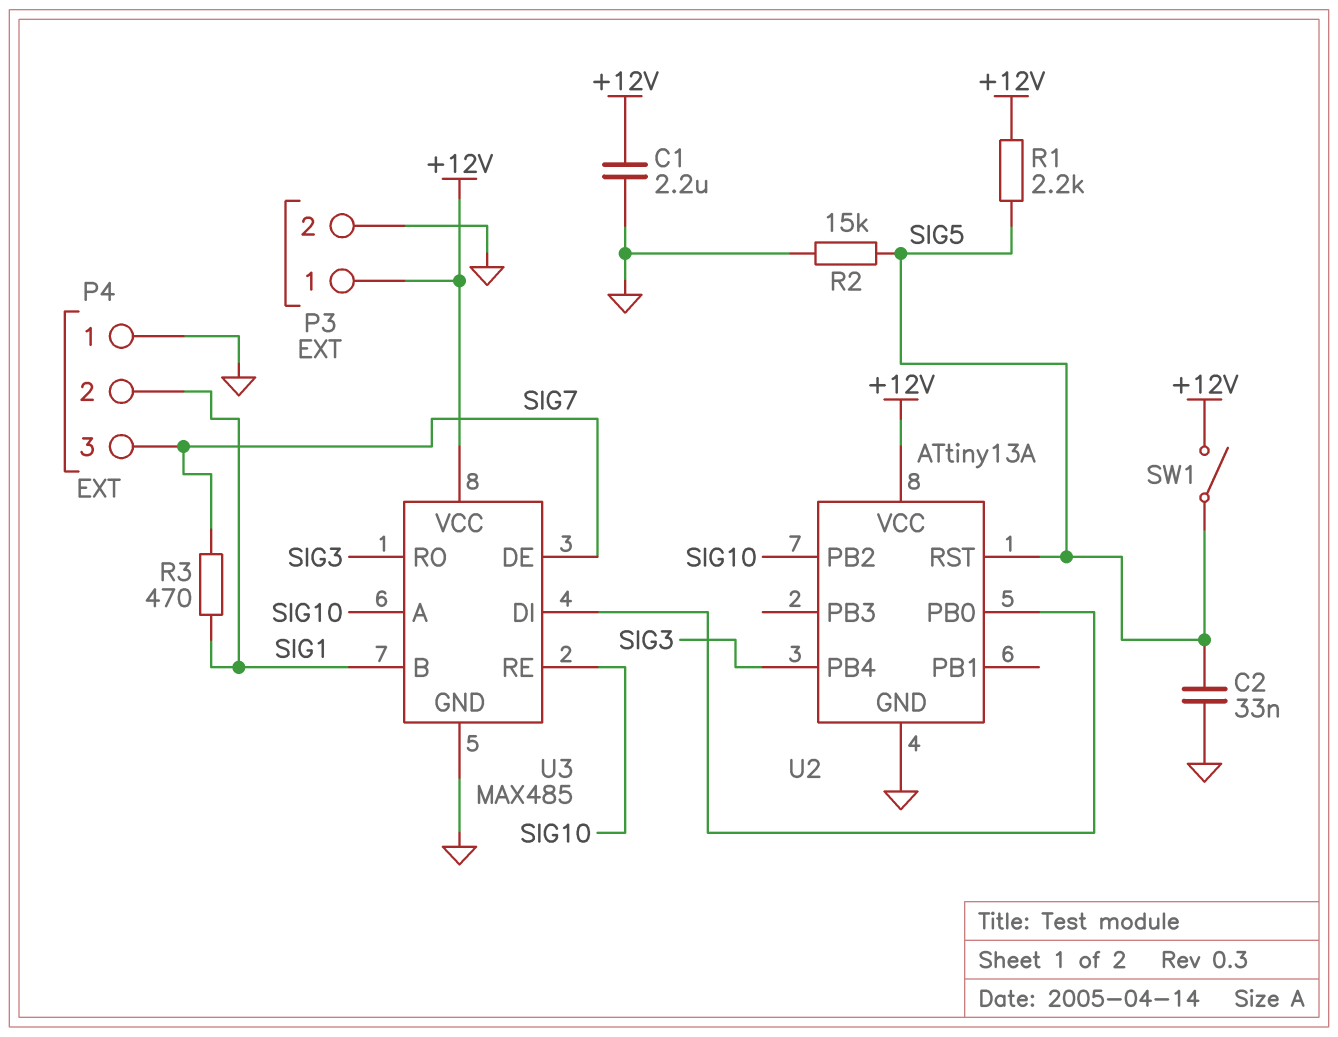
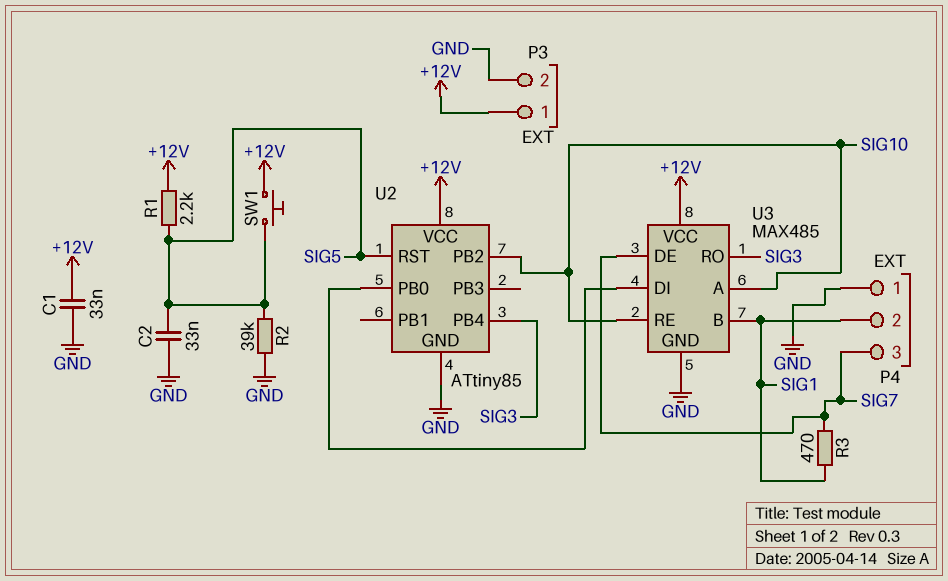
C1: 2.2uF (+12V, GND) -> 33nF (+12V, GND)
R2: 15k (GND, SIG5) -> 39k (GND, SIG5)
SW1: switch (+12V, SIG5) -> button (+12V, SIG5)
U2: ATtiny13A -> ATtiny85

